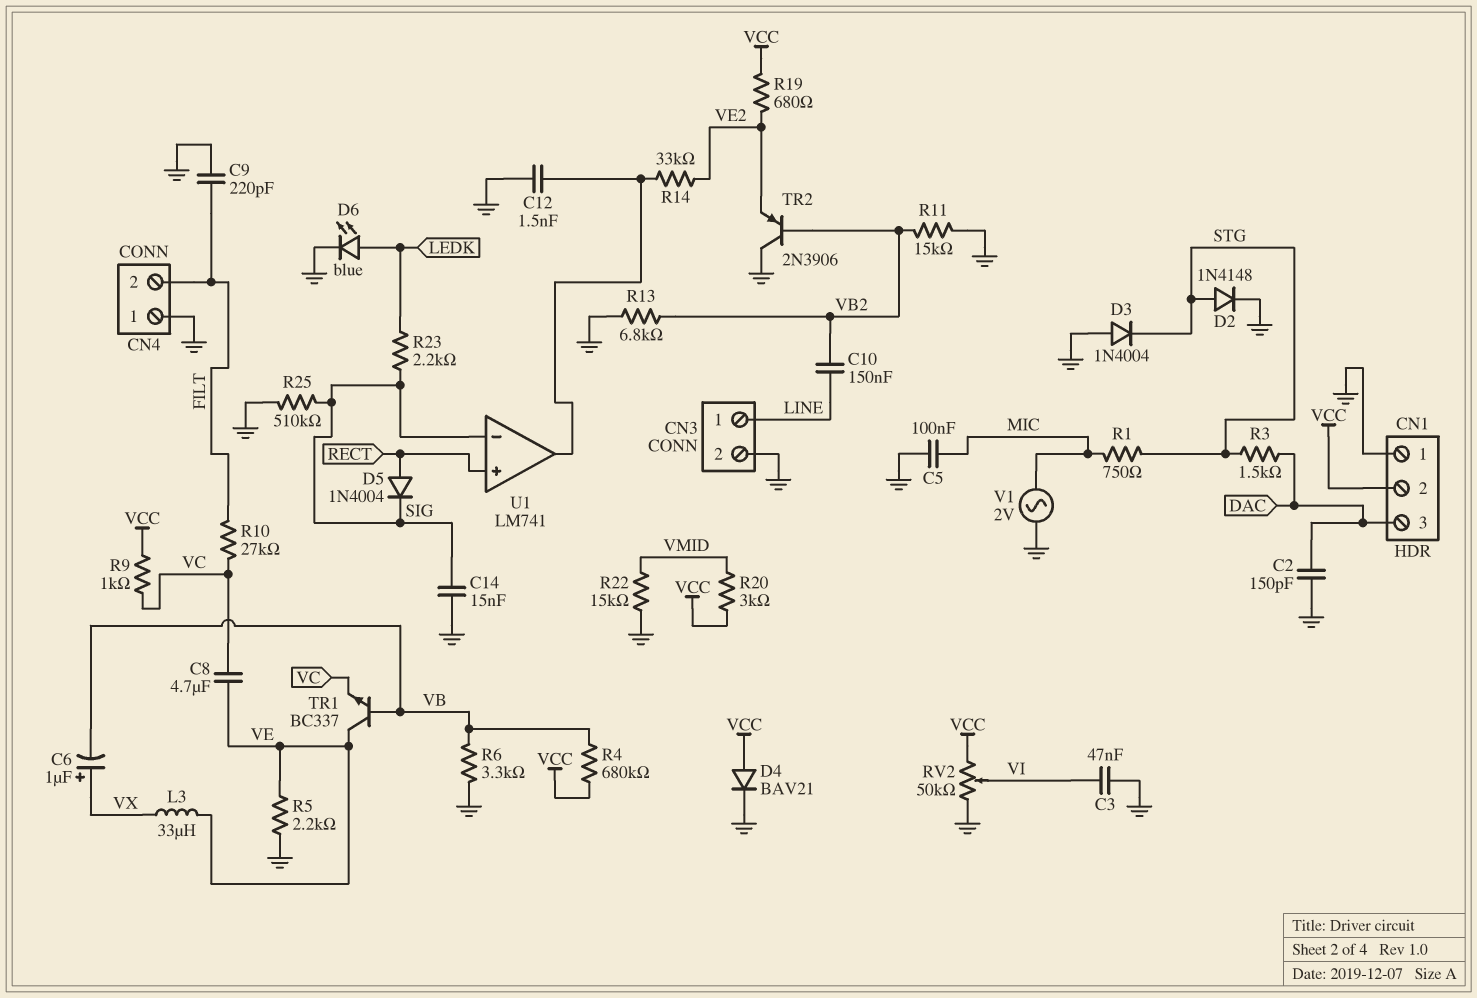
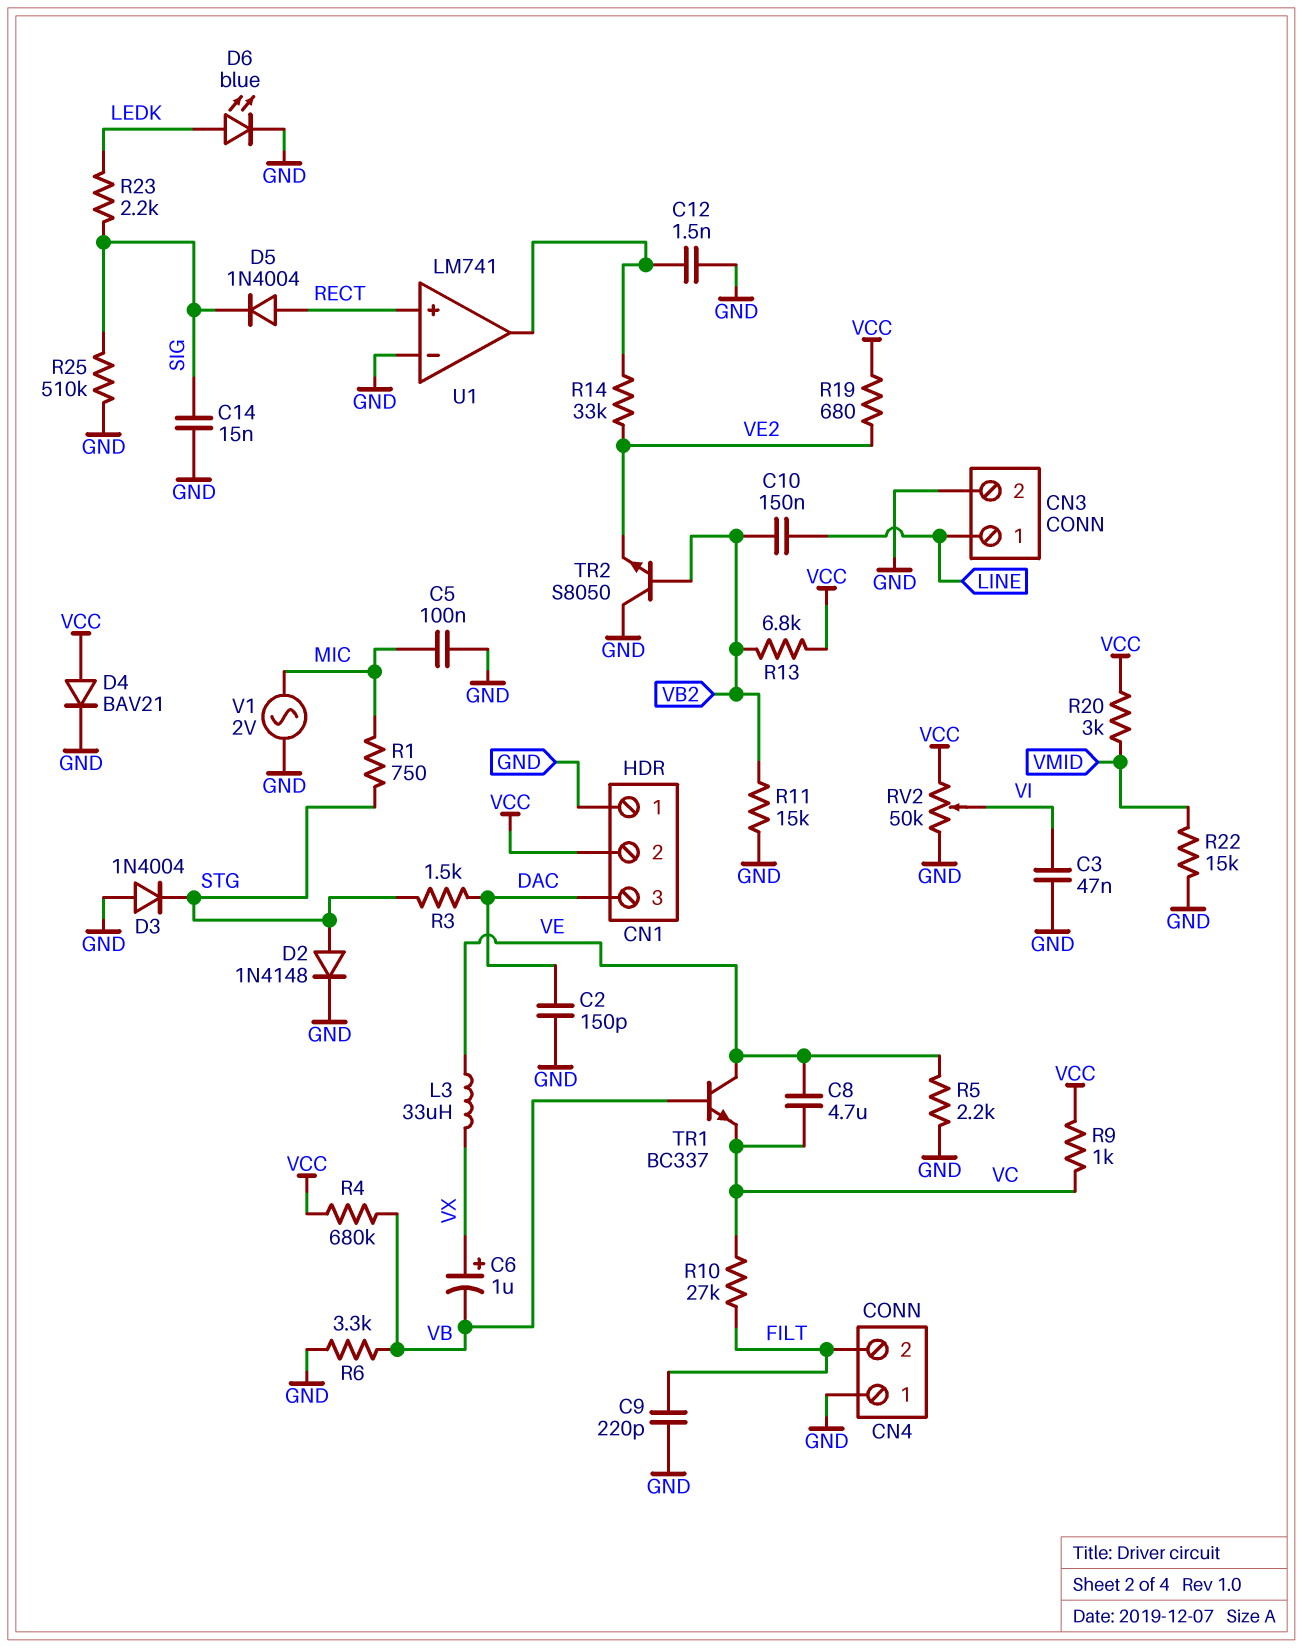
R13: 6.8k (GND, VB2) -> 6.8k (VB2, VCC)
TR2: PNP 2N3906 (B VB2, C GND, E VE2) -> NPN S8050 (B VB2, C GND, E VE2)
U1 pin in-: SIG -> GND

